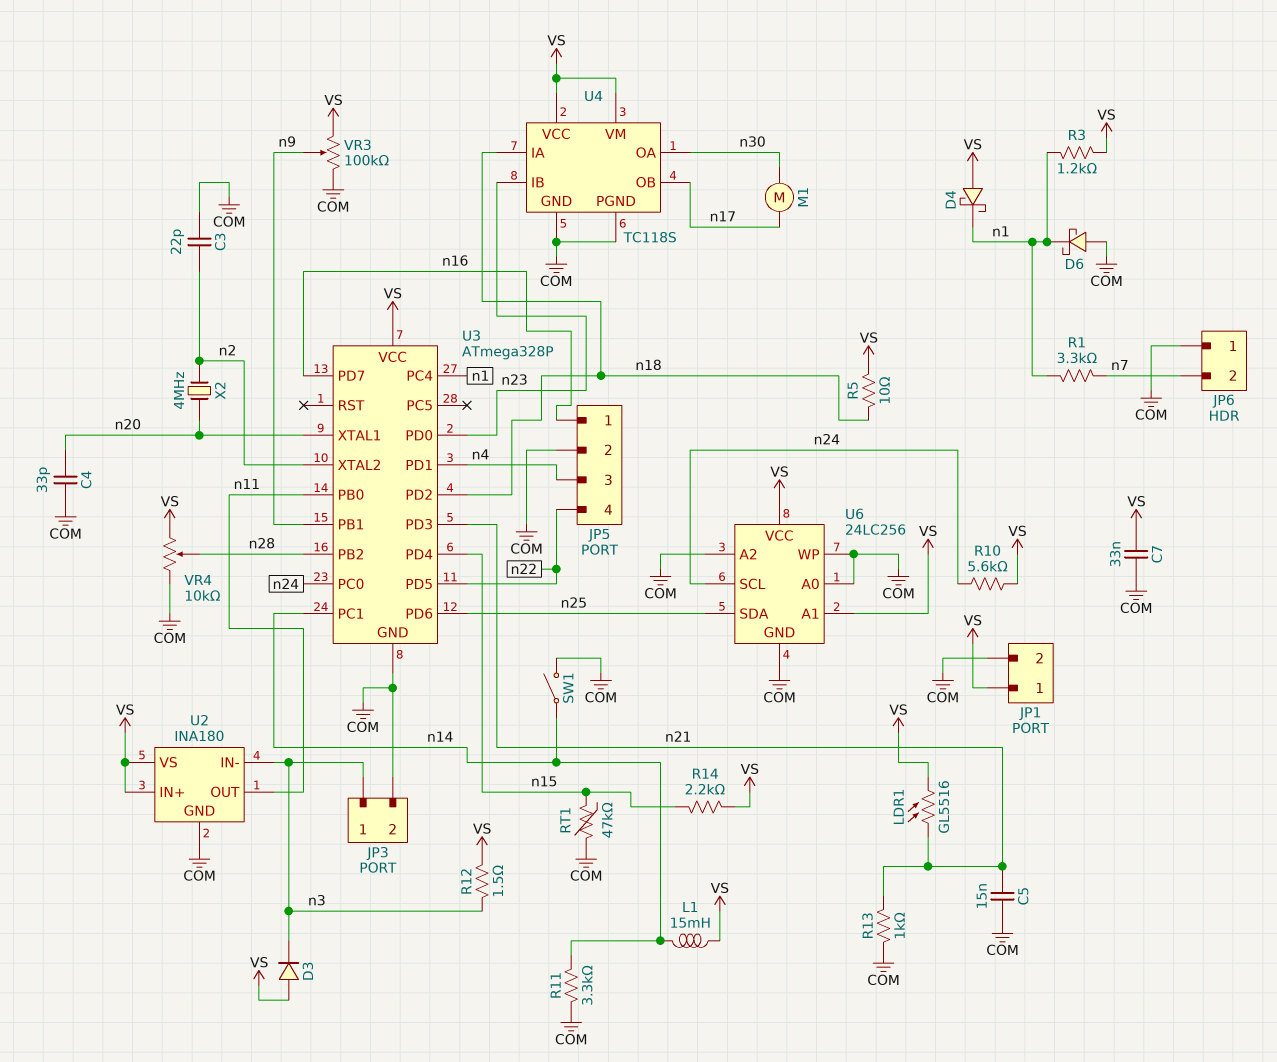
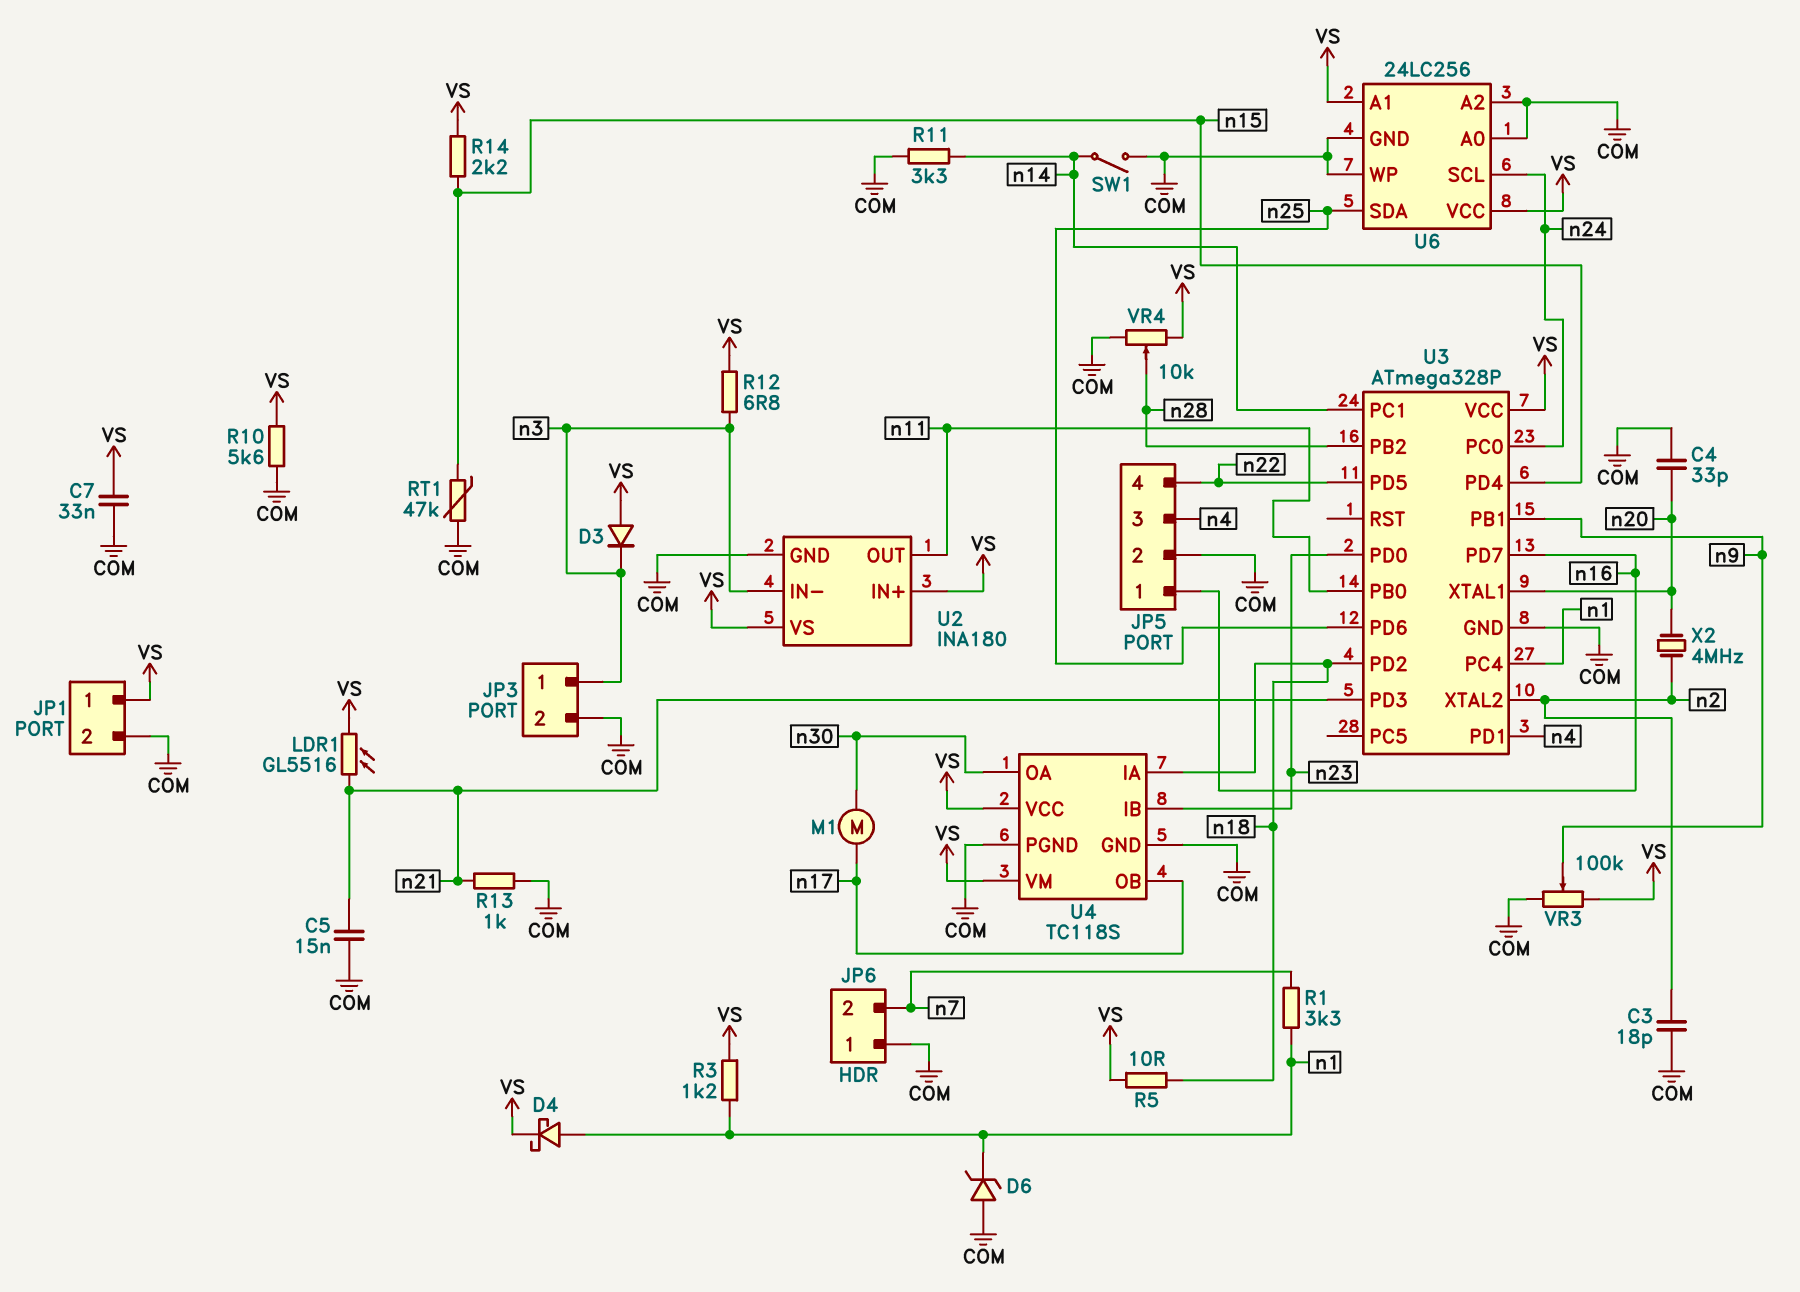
C3: 22pF (COM, n2) -> 18pF (COM, n2)
D4: schottky (A VS, K n1) -> schottky (A n1, K VS)
D6: schottky (A COM, K n1) -> zener (A COM, K n1)
L1: 15mH (VS, n14) -> none
R10: 5.6k (VS, n24) -> 5.6k (COM, VS)
R12: 1.5 (VS, n3) -> 6.8 (VS, n3)

